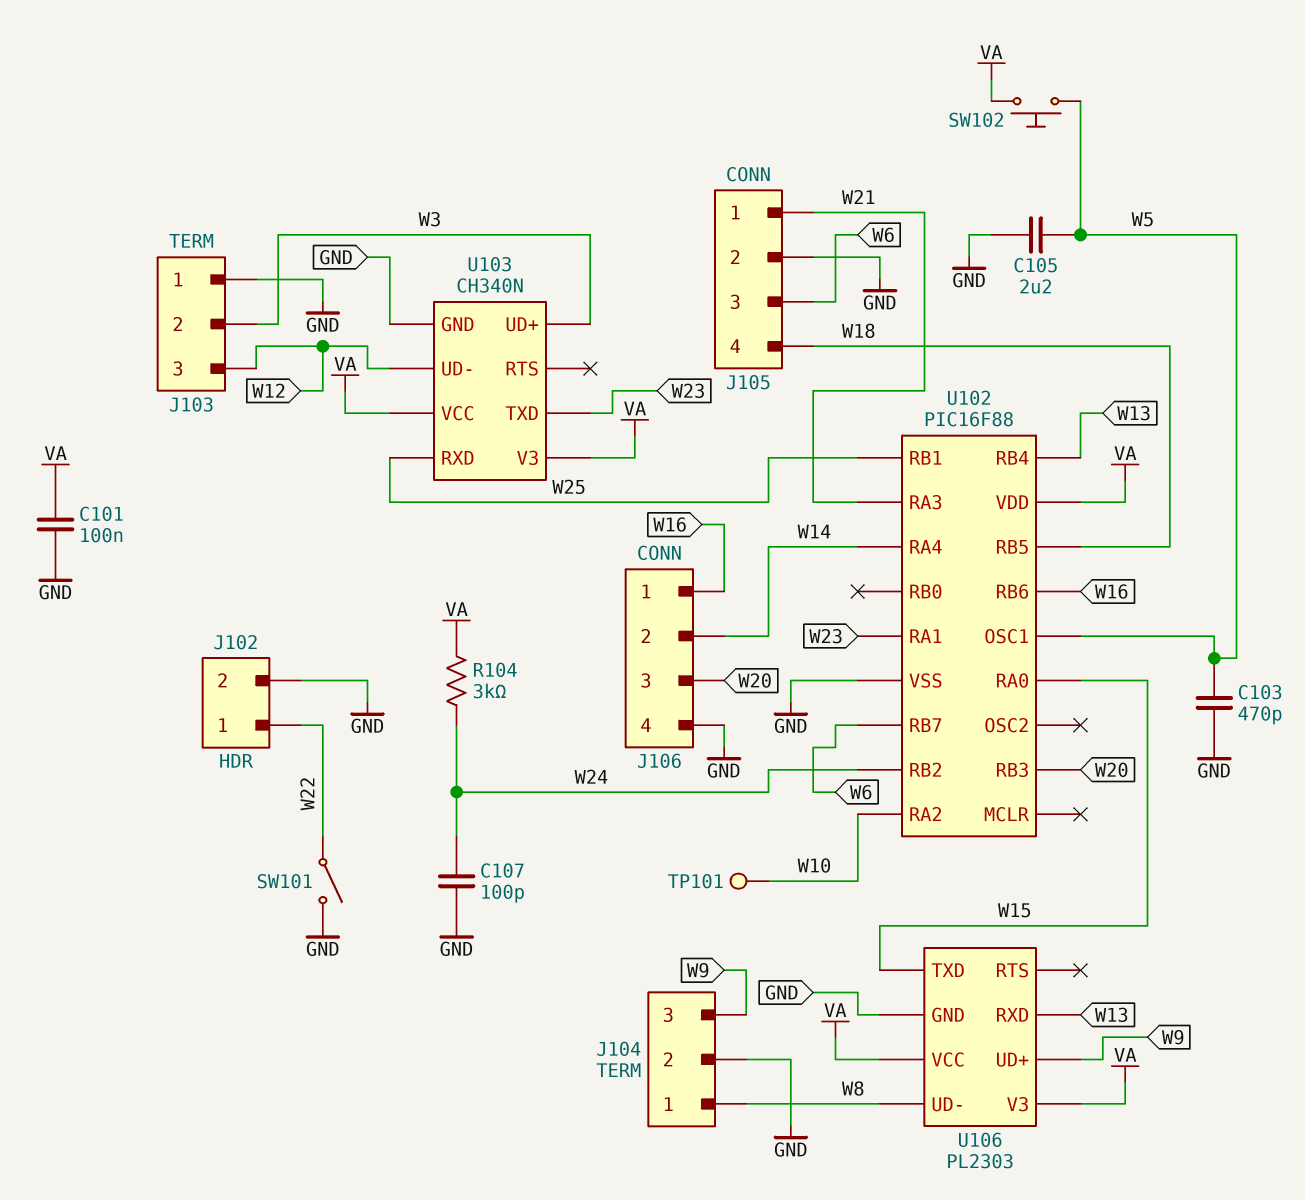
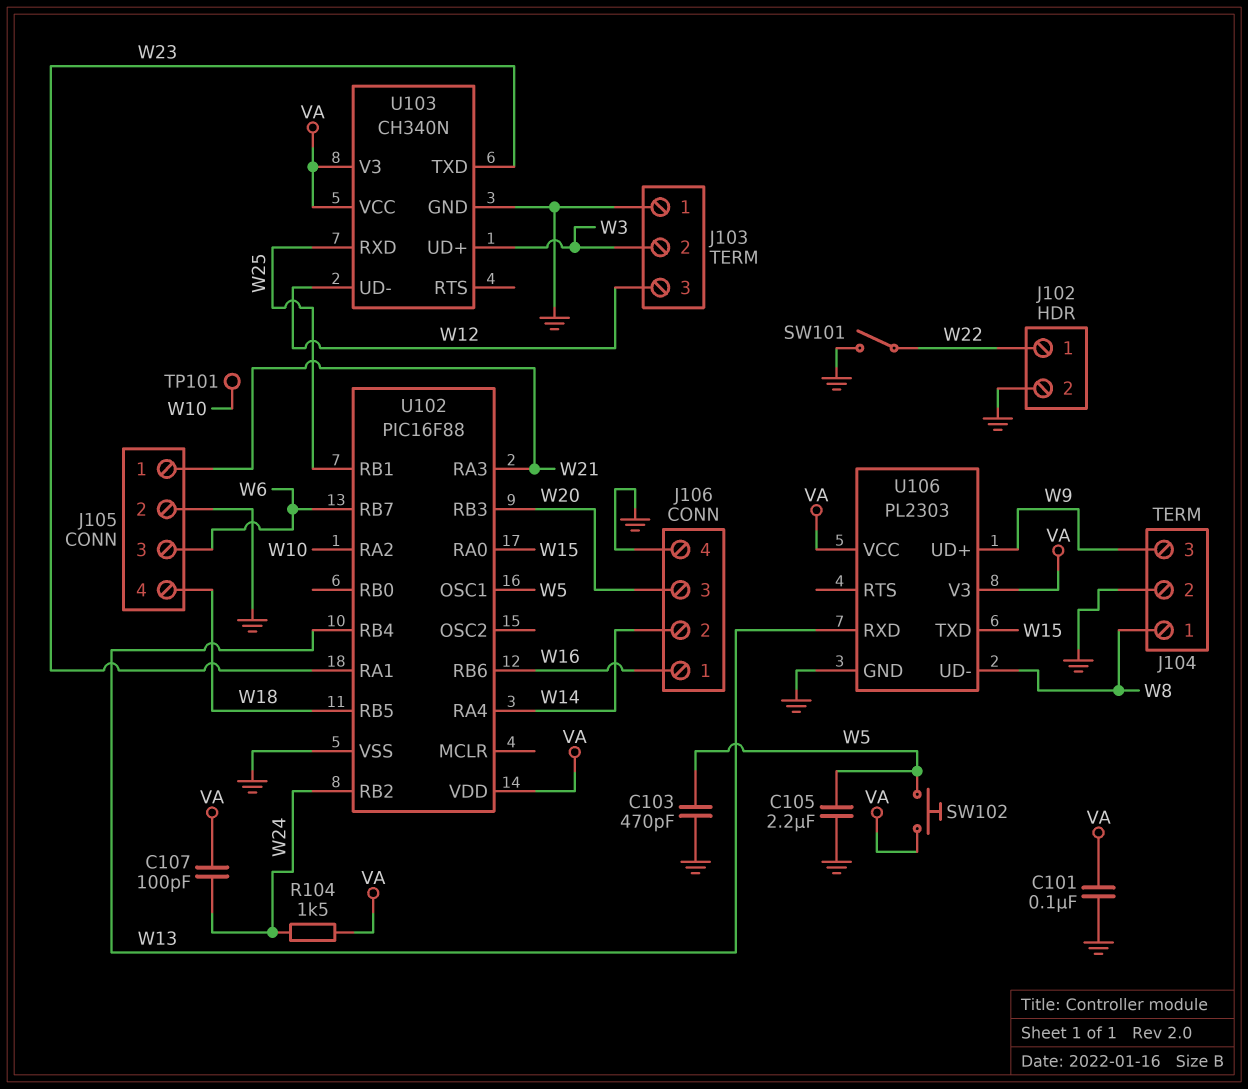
C107: 100pF (GND, W24) -> 100pF (VA, W24)
R104: 3k (VA, W24) -> 1.5k (VA, W24)

